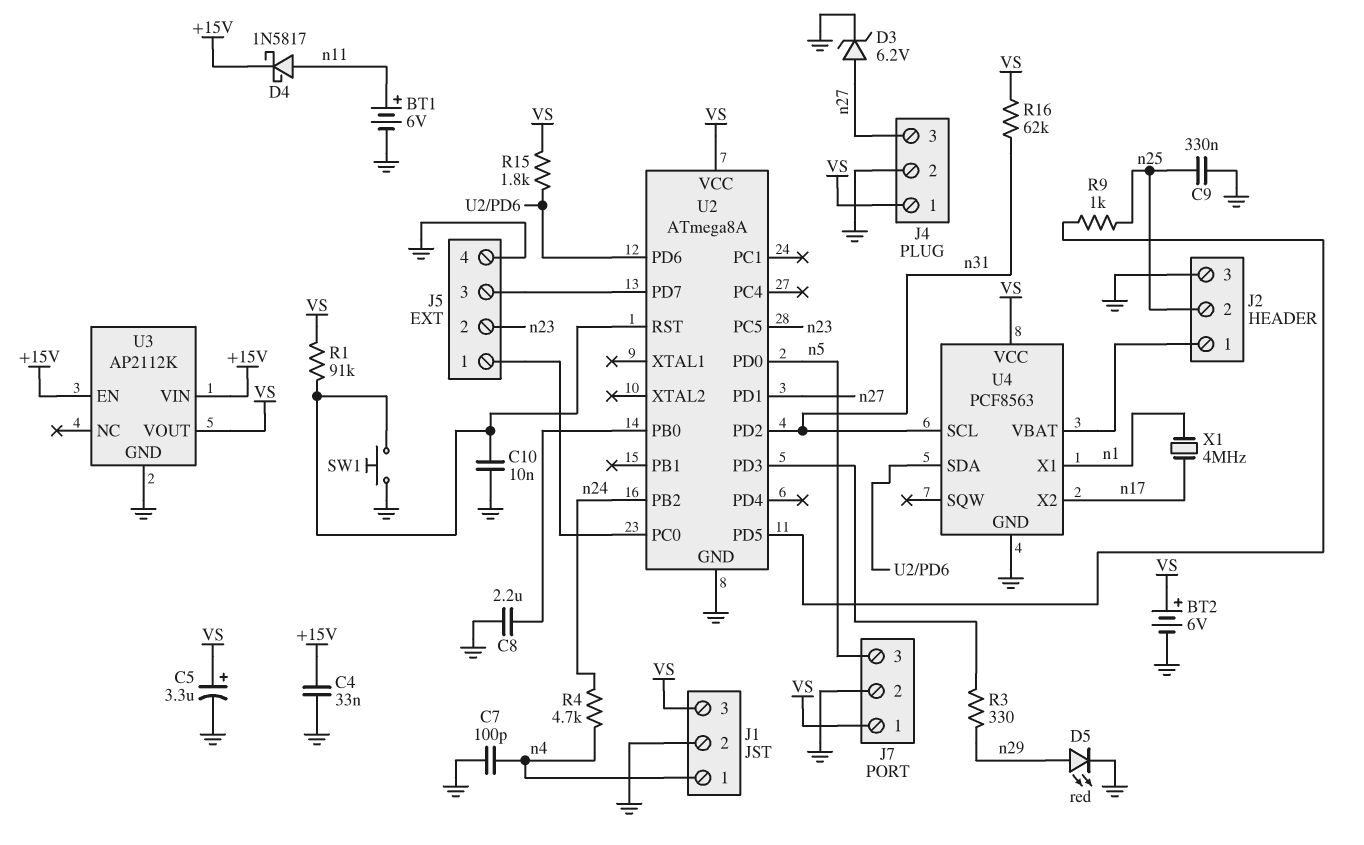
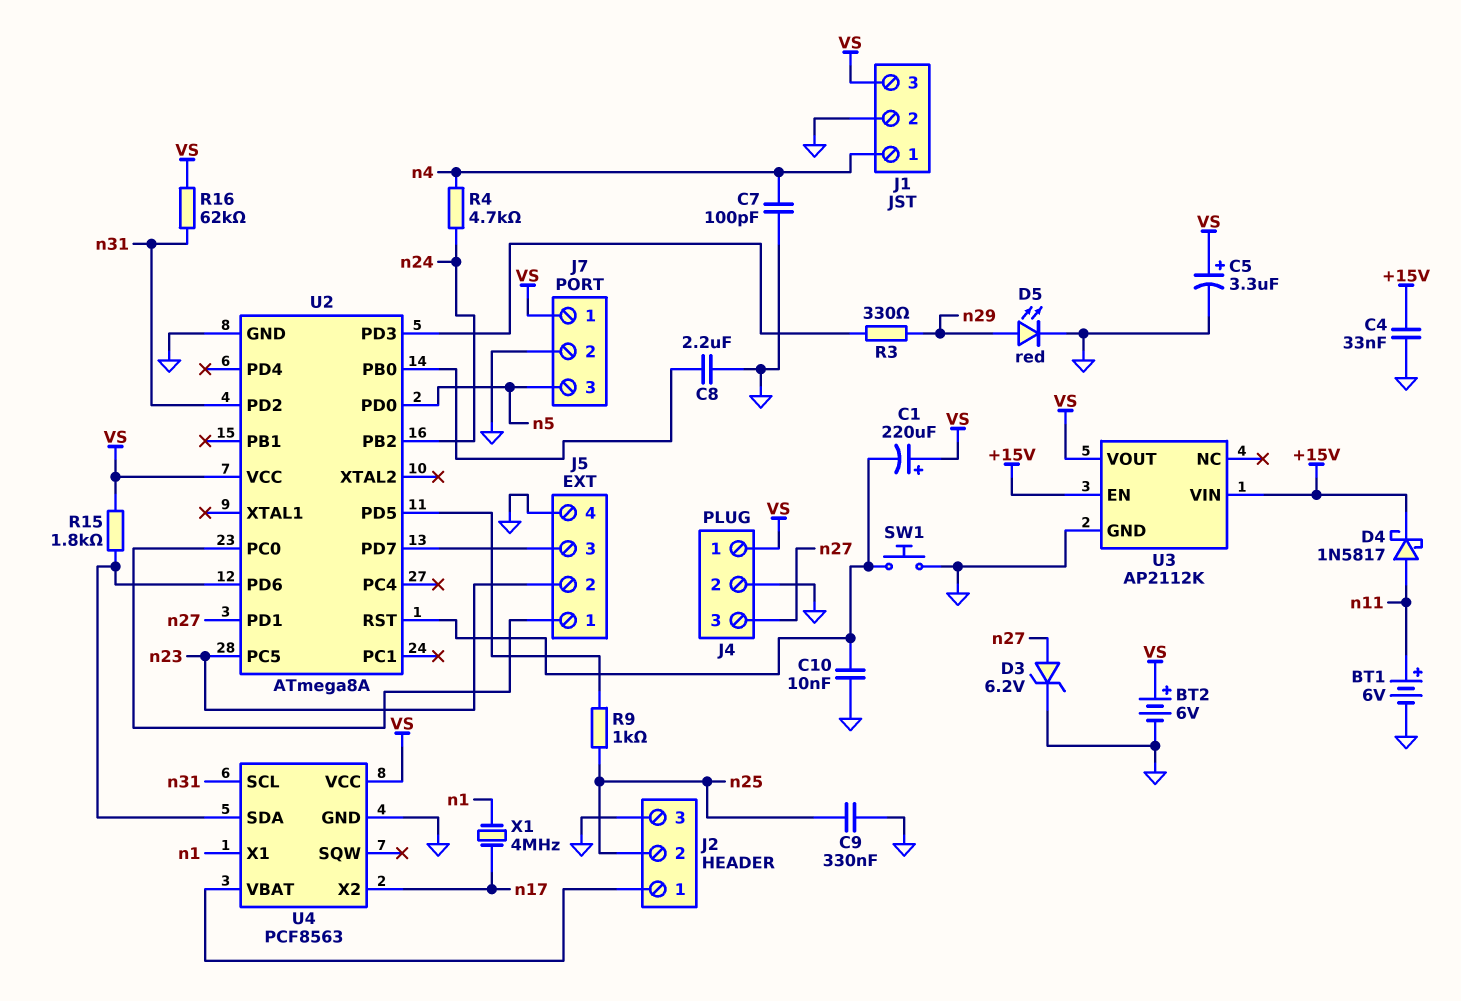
C1: none -> 220uF (plus VS, minus U2/RST)
R1: 91k (U2/RST, VS) -> none

